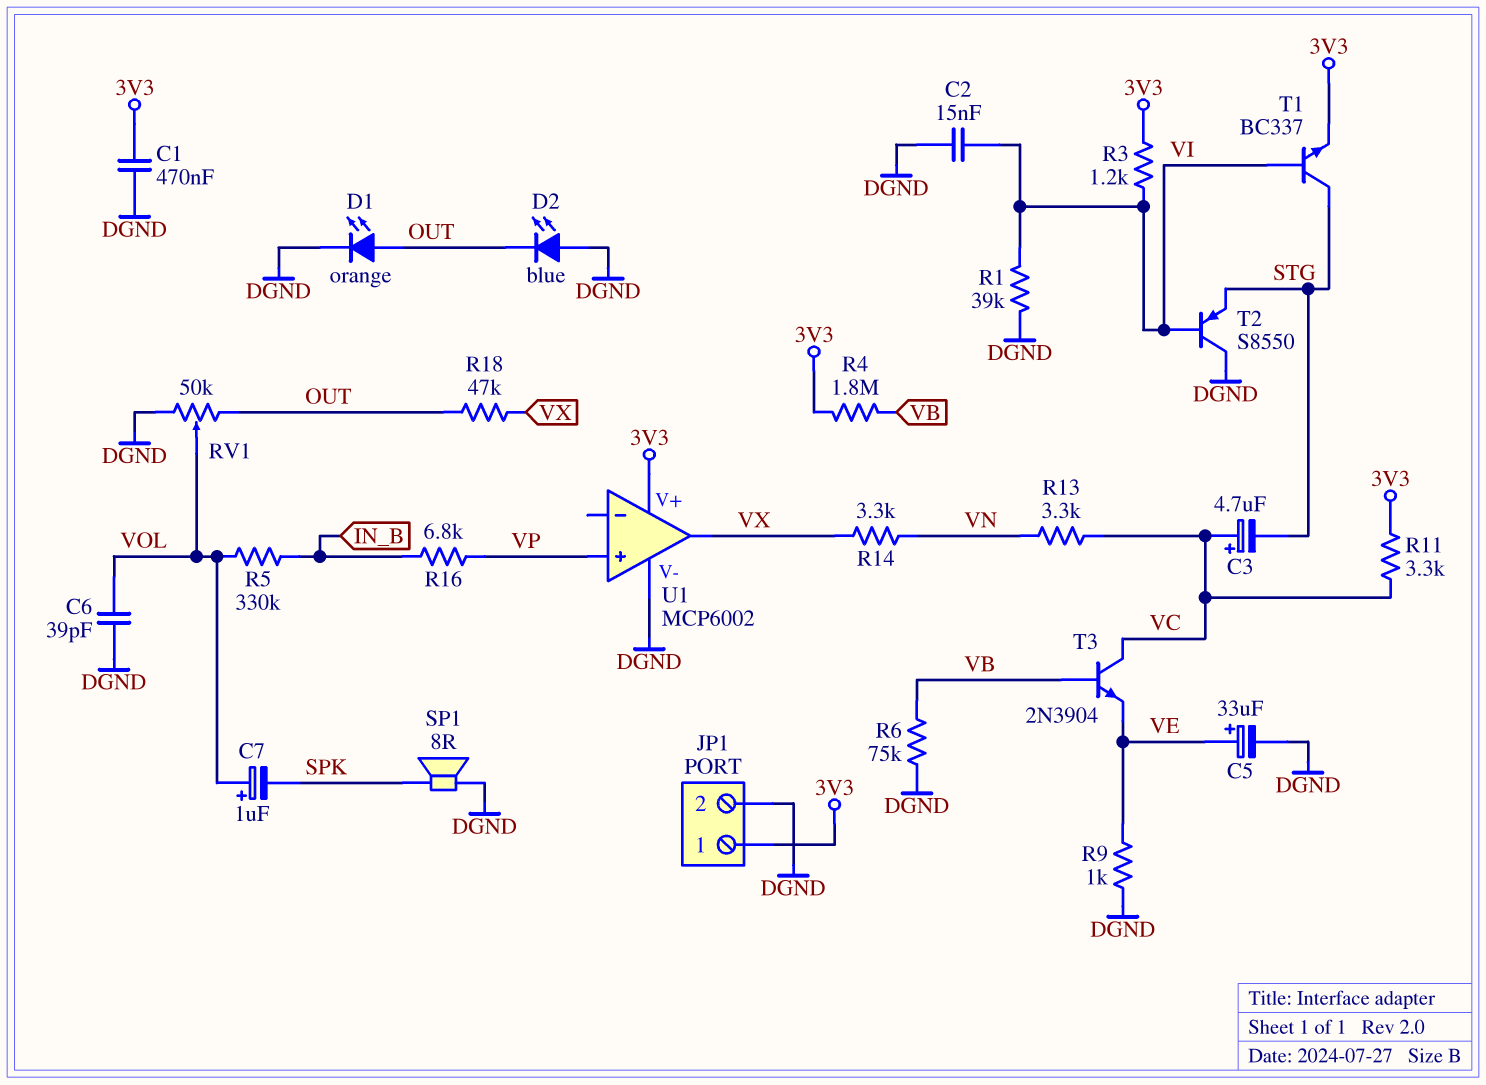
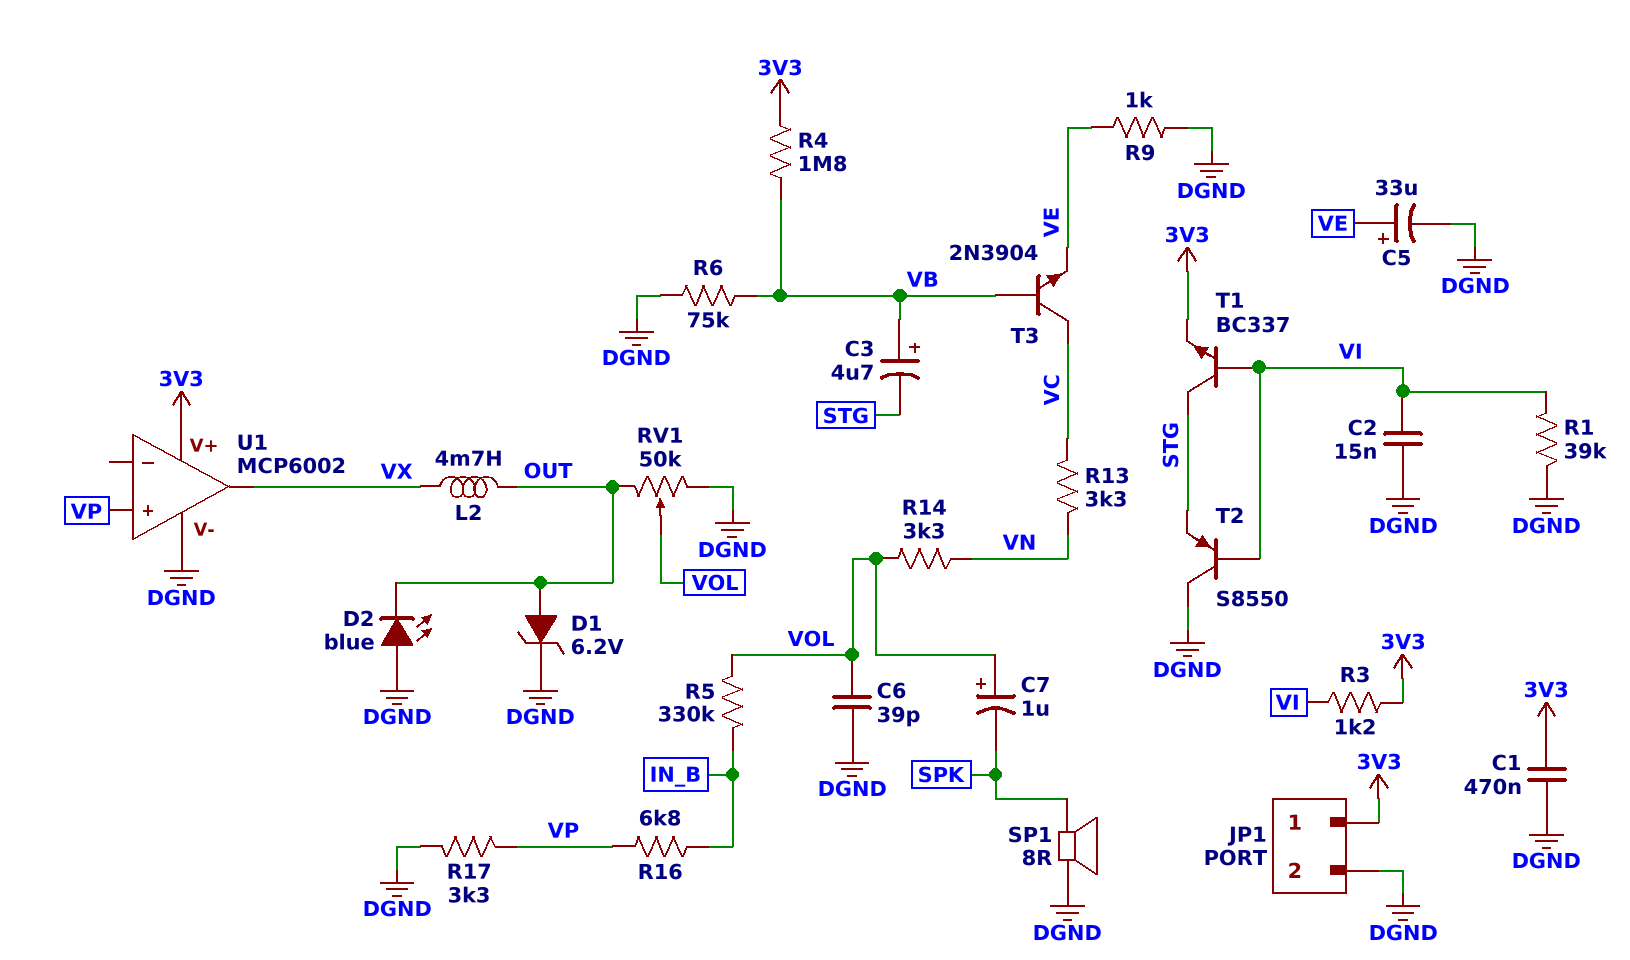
C3: 4.7uF (plus VC, minus STG) -> 4.7uF (plus VB, minus STG)
D1: LED orange (A OUT, K DGND) -> zener 6.2V (A OUT, K DGND)
L2: none -> 4.7mH (OUT, VX)
R11: 3.3k (3V3, VC) -> none
R14: 3.3k (VN, VX) -> 3.3k (VN, VOL)
R17: none -> 3.3k (DGND, VP)
R18: 47k (OUT, VX) -> none

